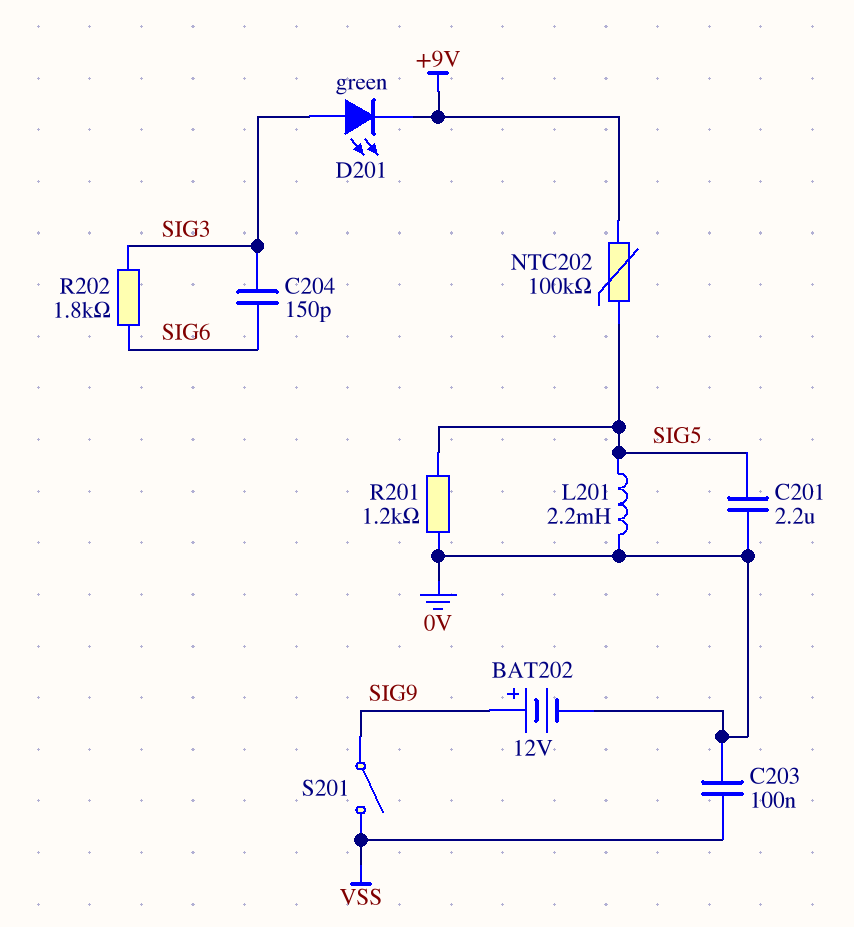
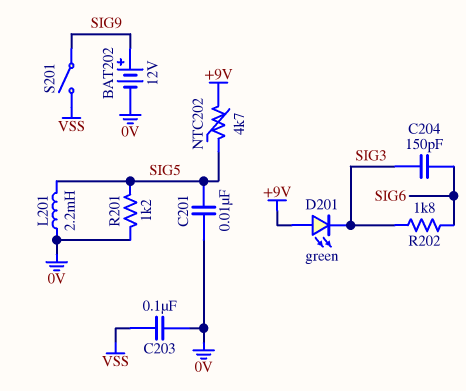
C201: 2.2uF (0V, SIG5) -> 10nF (0V, SIG5)
D201: LED green (A SIG3, K +9V) -> LED green (A +9V, K SIG3)
NTC202: 100k (+9V, SIG5) -> 4.7k (+9V, SIG5)

